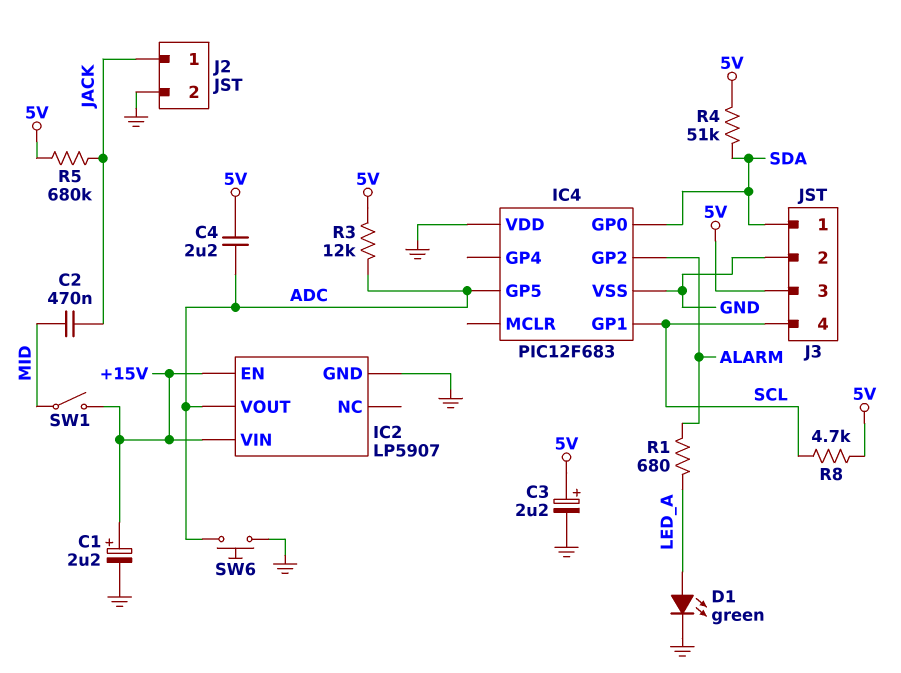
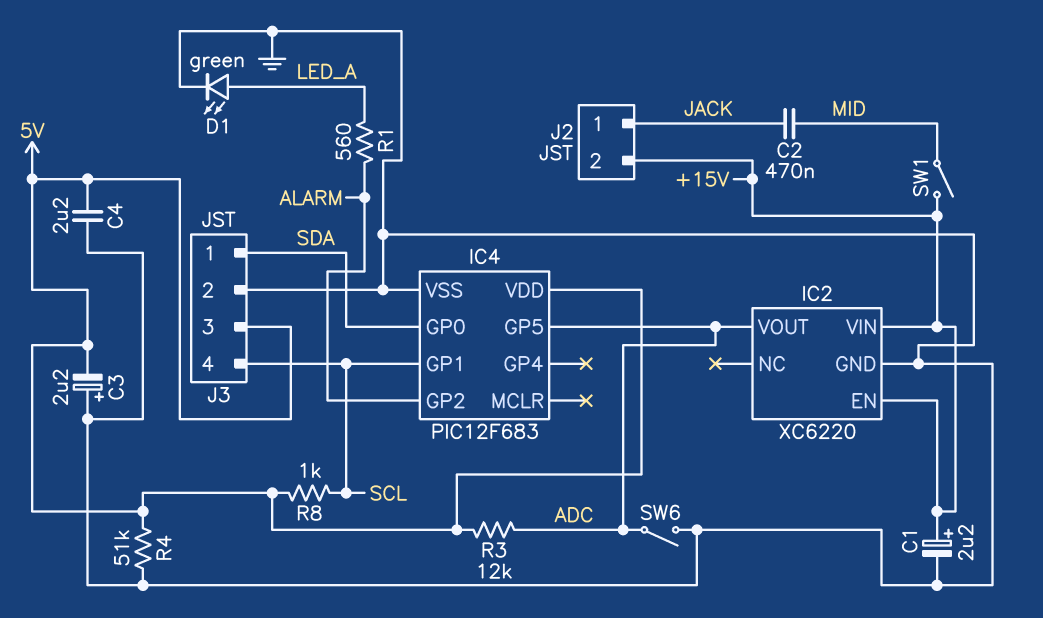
C3: 2.2uF (plus 5V, minus GND) -> 2.2uF (plus GND, minus 5V)
C4: 2.2uF (5V, ADC) -> 2.2uF (5V, GND)
IC2: LP5907 -> XC6220
IC4 pin VDD: GND -> 5V
J2 pin 2: GND -> +15V
R1: 680 (ALARM, LED_A) -> 560 (ALARM, LED_A)
R4: 51k (5V, SDA) -> 51k (5V, GND)
R5: 680k (5V, JACK) -> none
R8: 4.7k (5V, SCL) -> 1k (5V, SCL)
SW6: button (ADC, GND) -> switch (ADC, GND)

